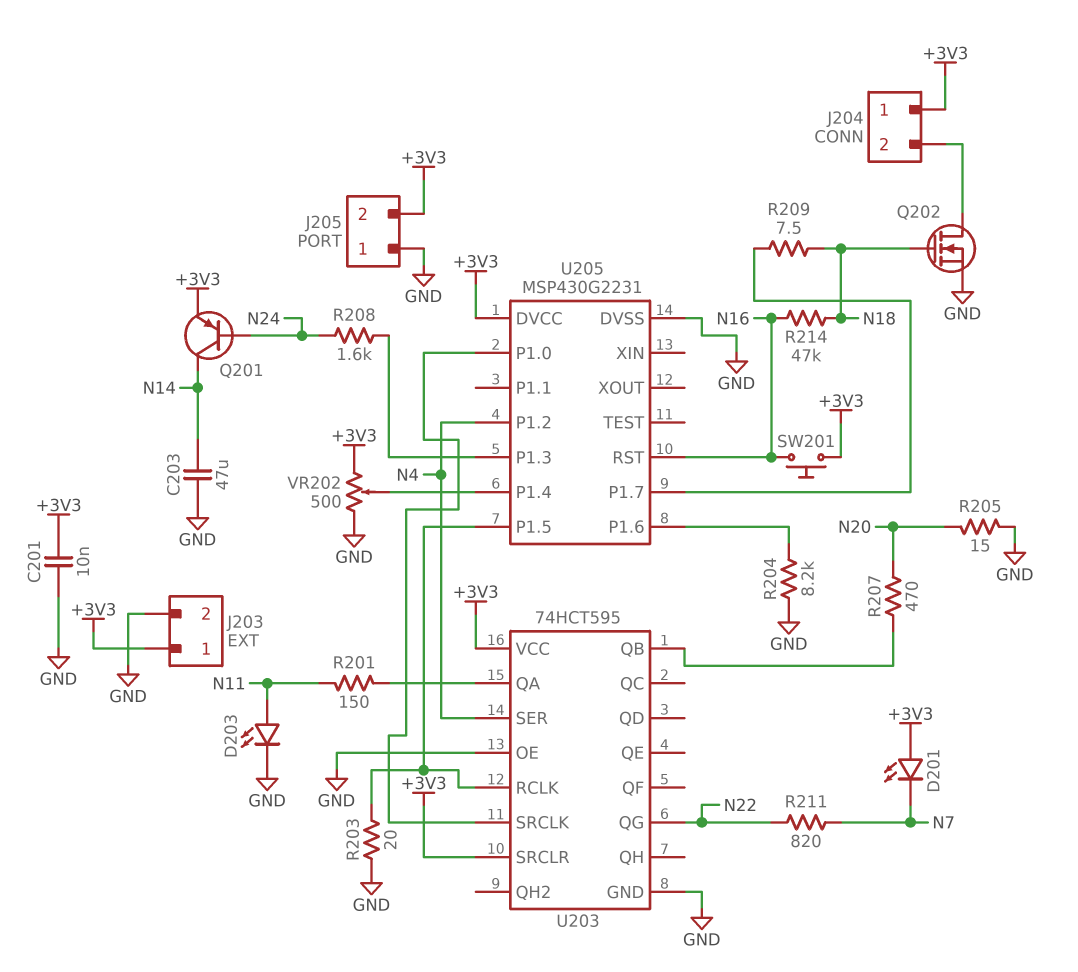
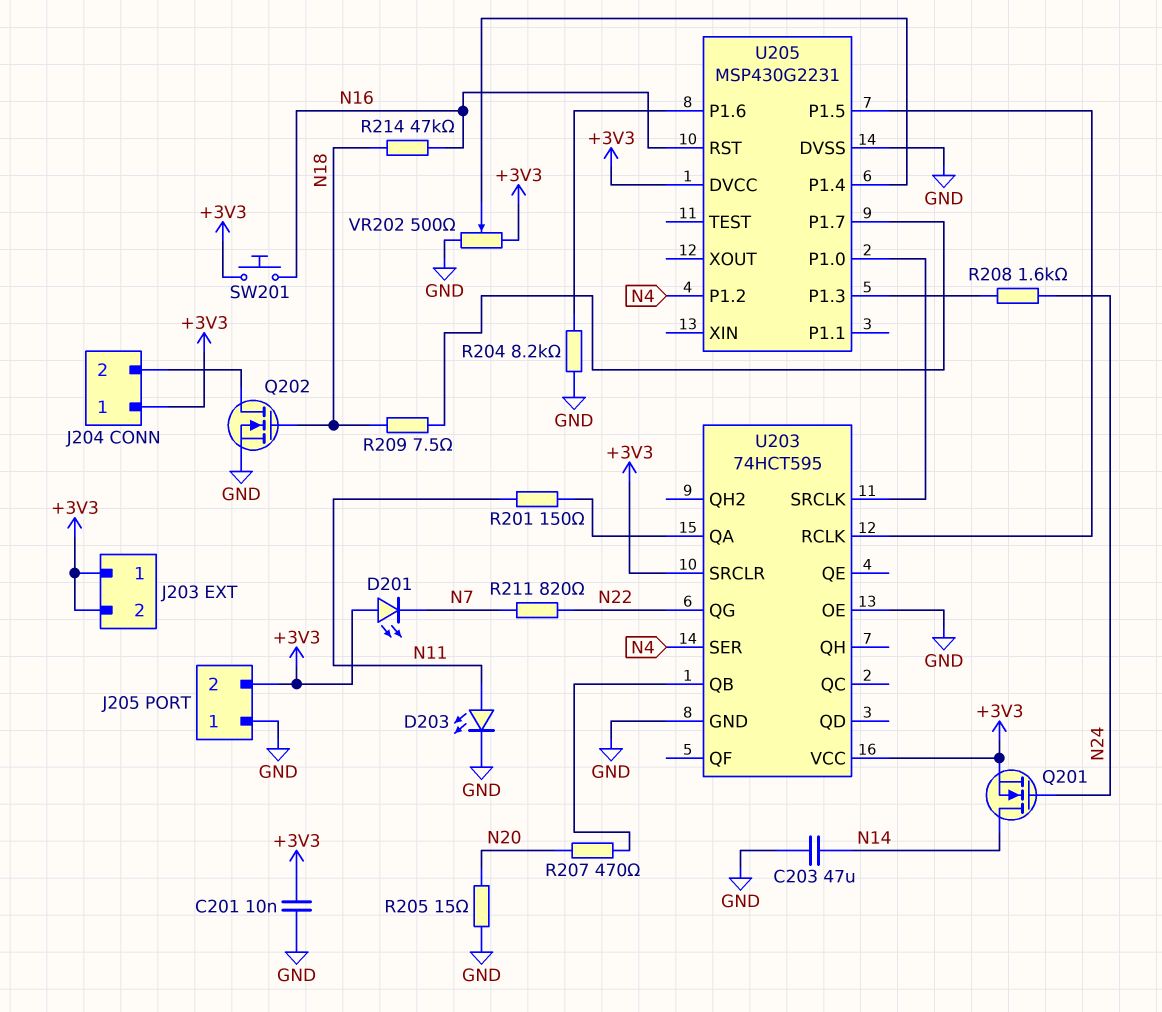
J203 pin 2: GND -> +3V3
Q201: PNP (B N24, C N14, E +3V3) -> NMOS (G N24, D N14, S +3V3)
R203: 20 (GND, U203/RCLK) -> none

